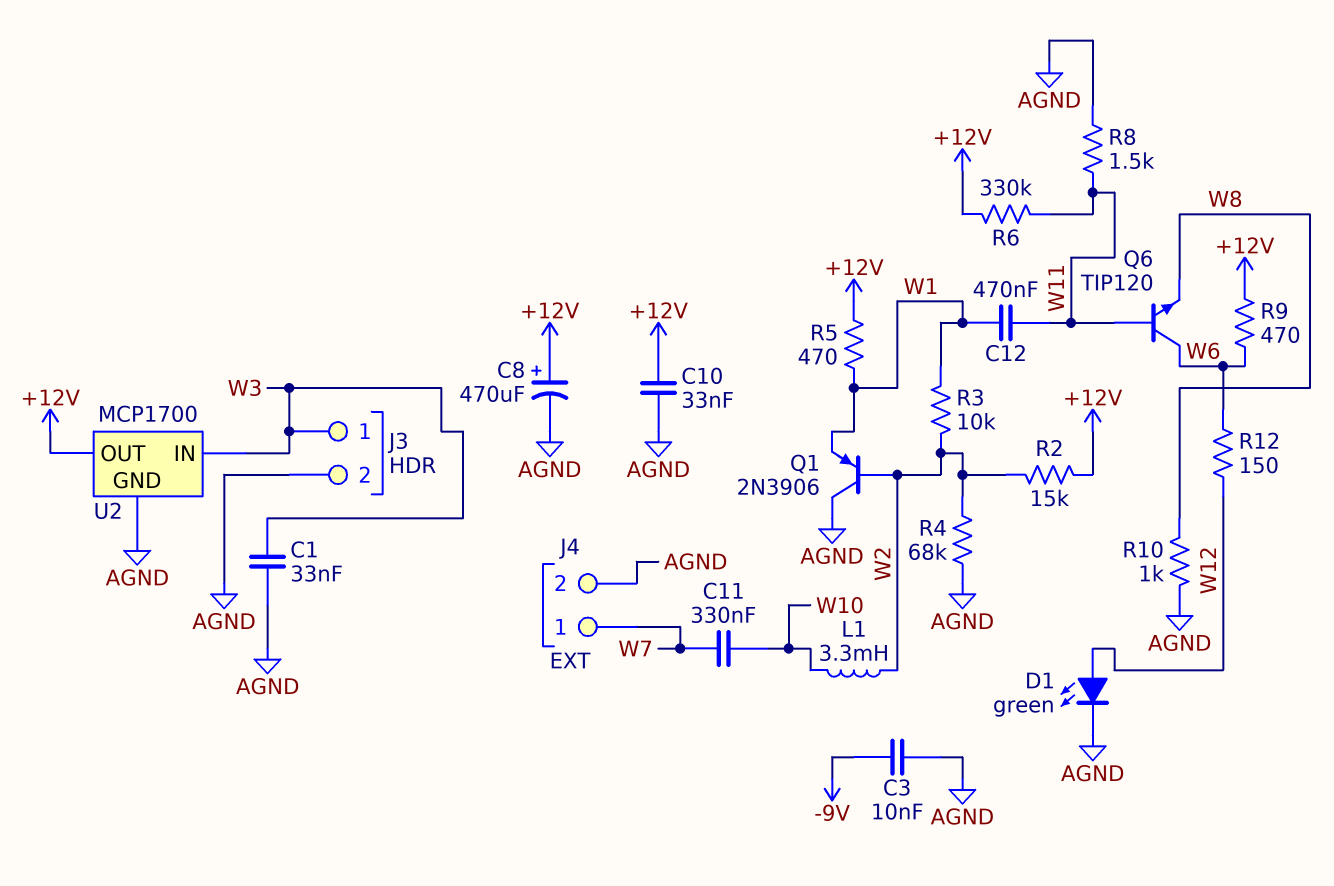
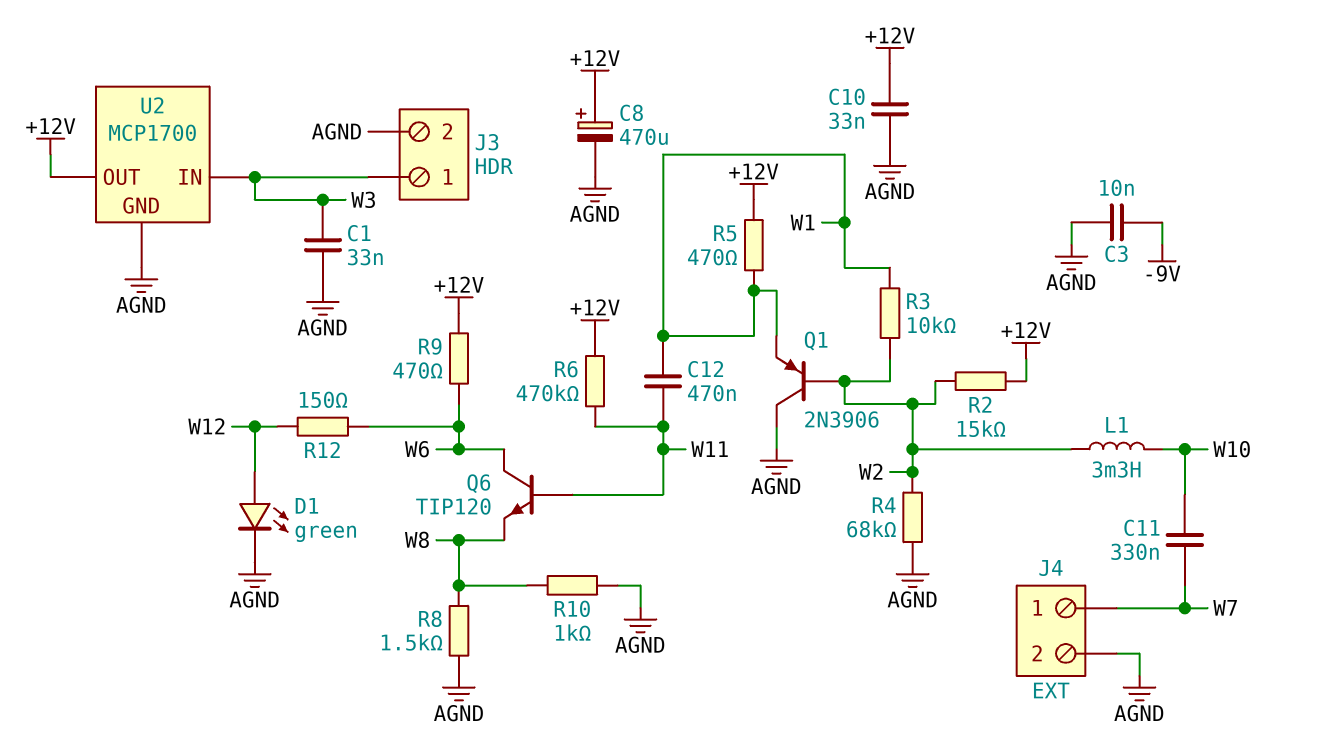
R6: 330k (+12V, W11) -> 470k (+12V, W11)
R8: 1.5k (AGND, W11) -> 1.5k (AGND, W8)

